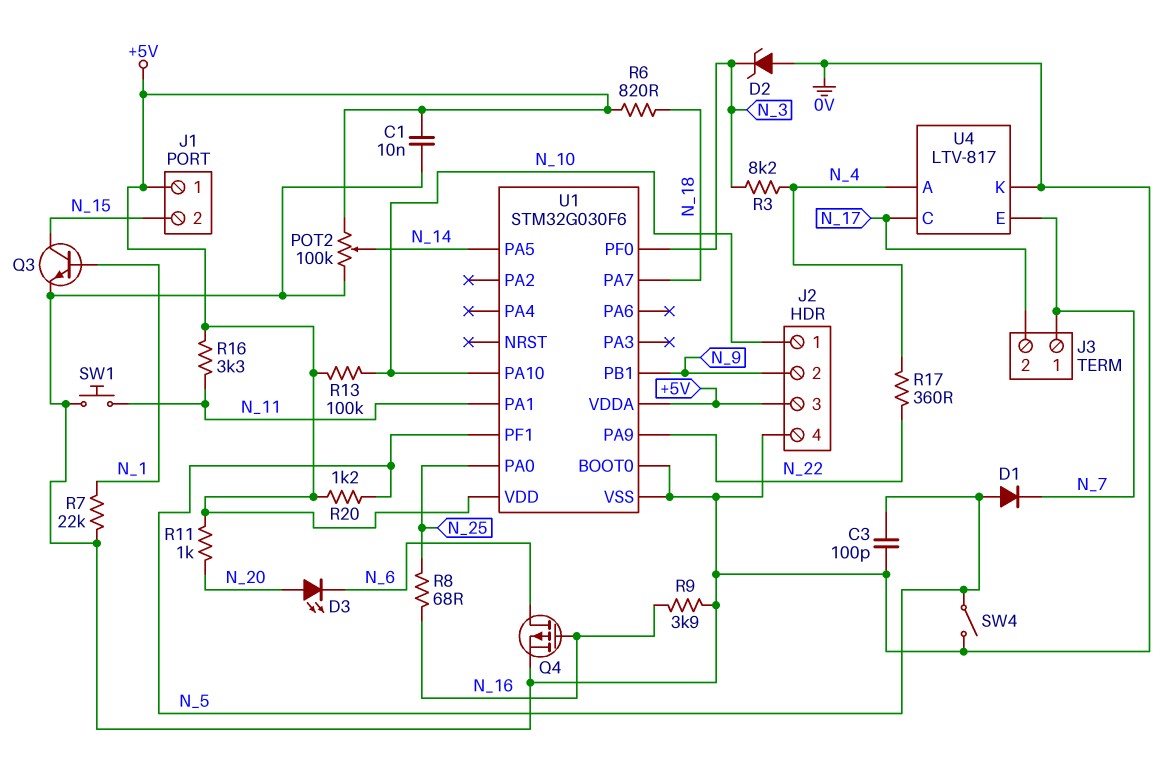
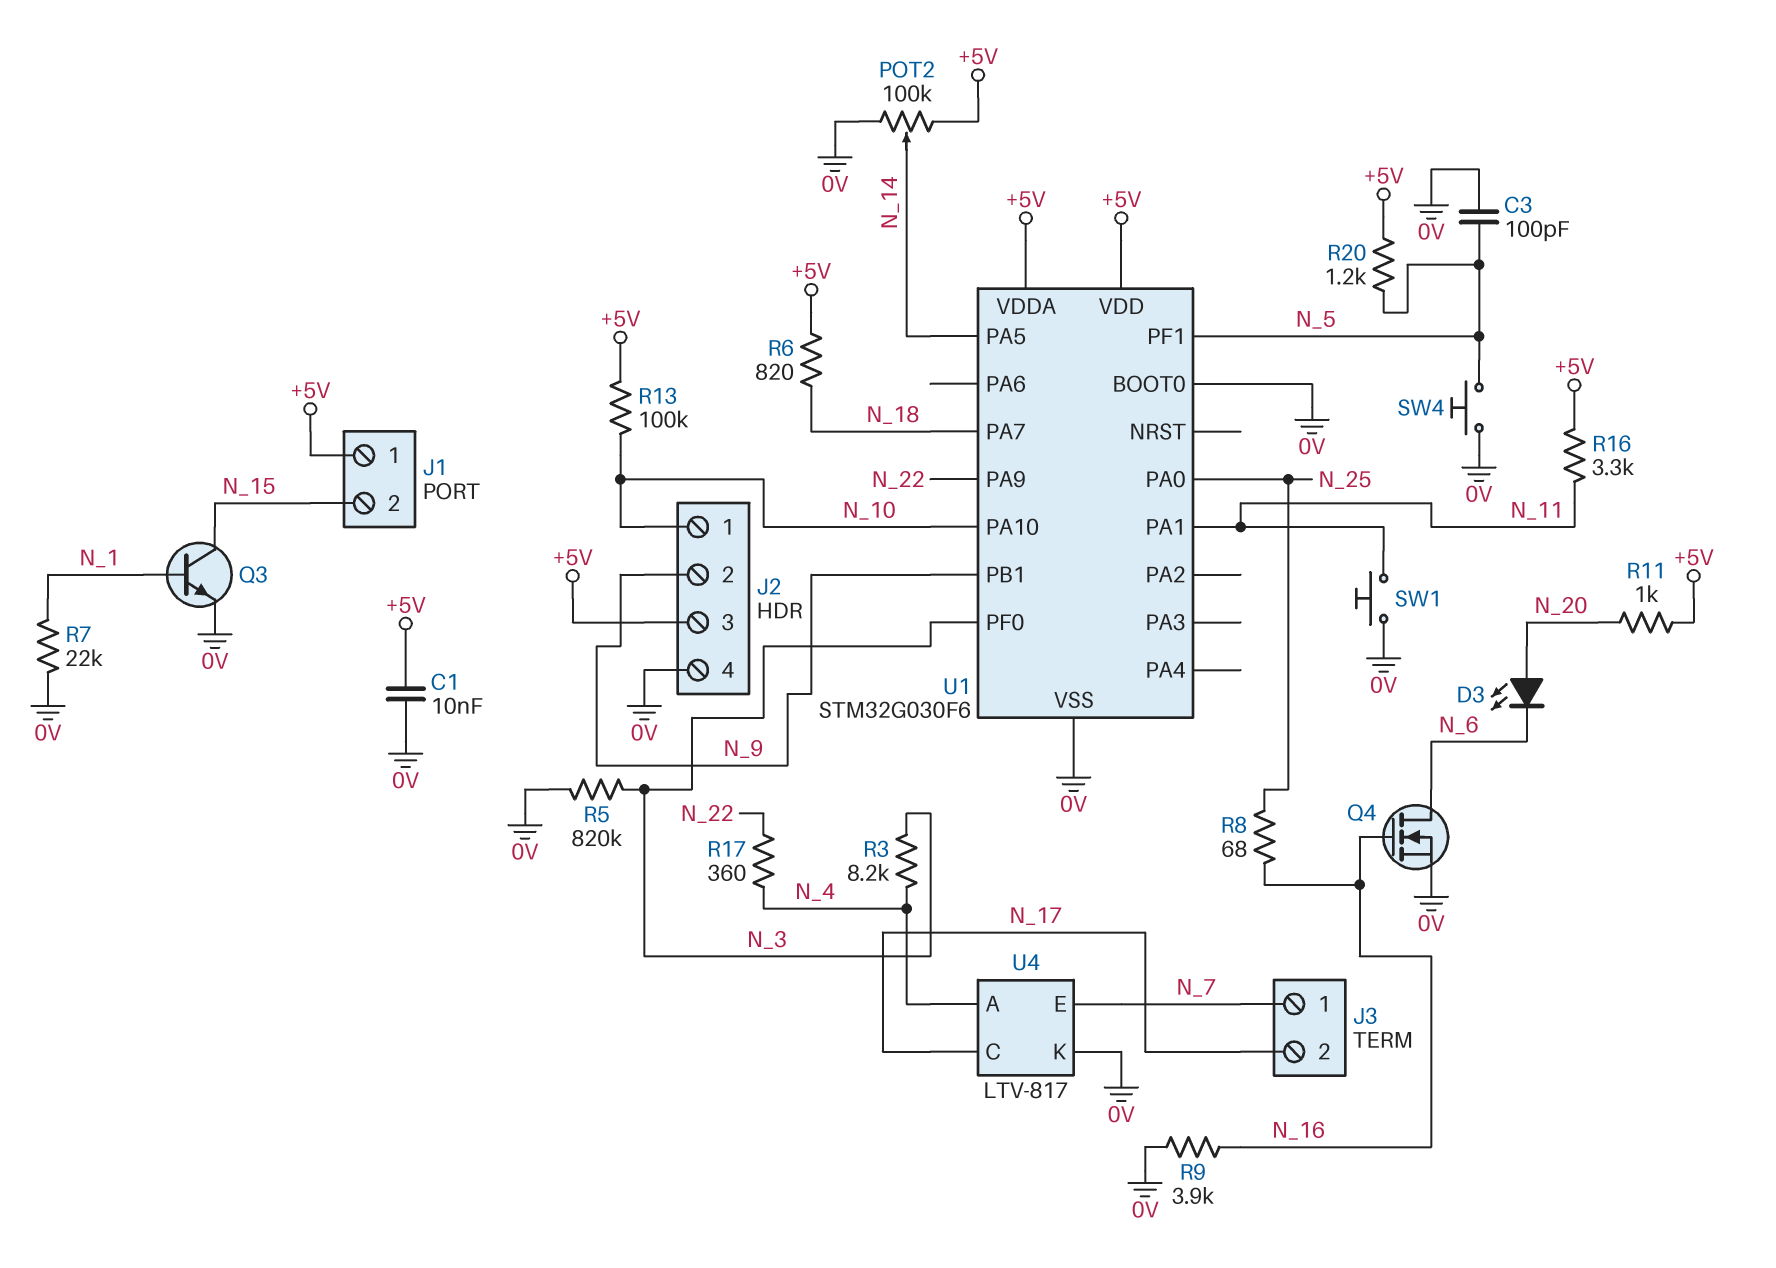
D1: diode (A N_5, K N_7) -> none
D2: zener (A 0V, K N_3) -> none
Q4: PMOS (G N_16, D N_6, S 0V) -> NMOS (G N_16, D N_6, S 0V)
R5: none -> 820k (0V, N_3)
SW4: switch (0V, N_5) -> button (0V, N_5)

